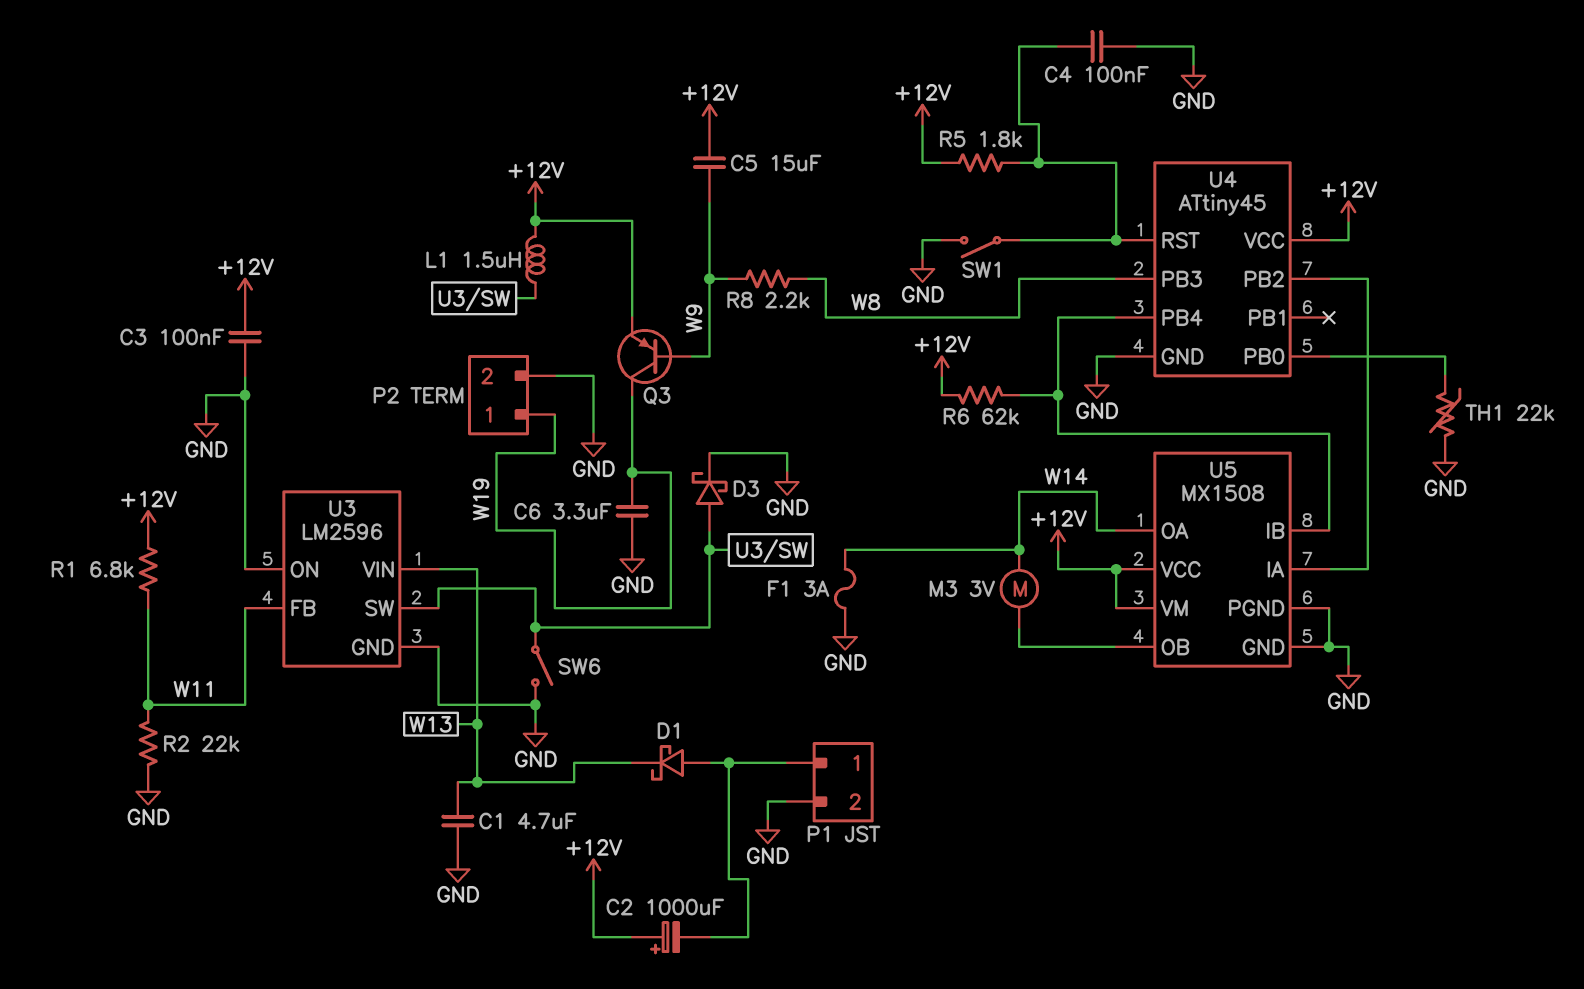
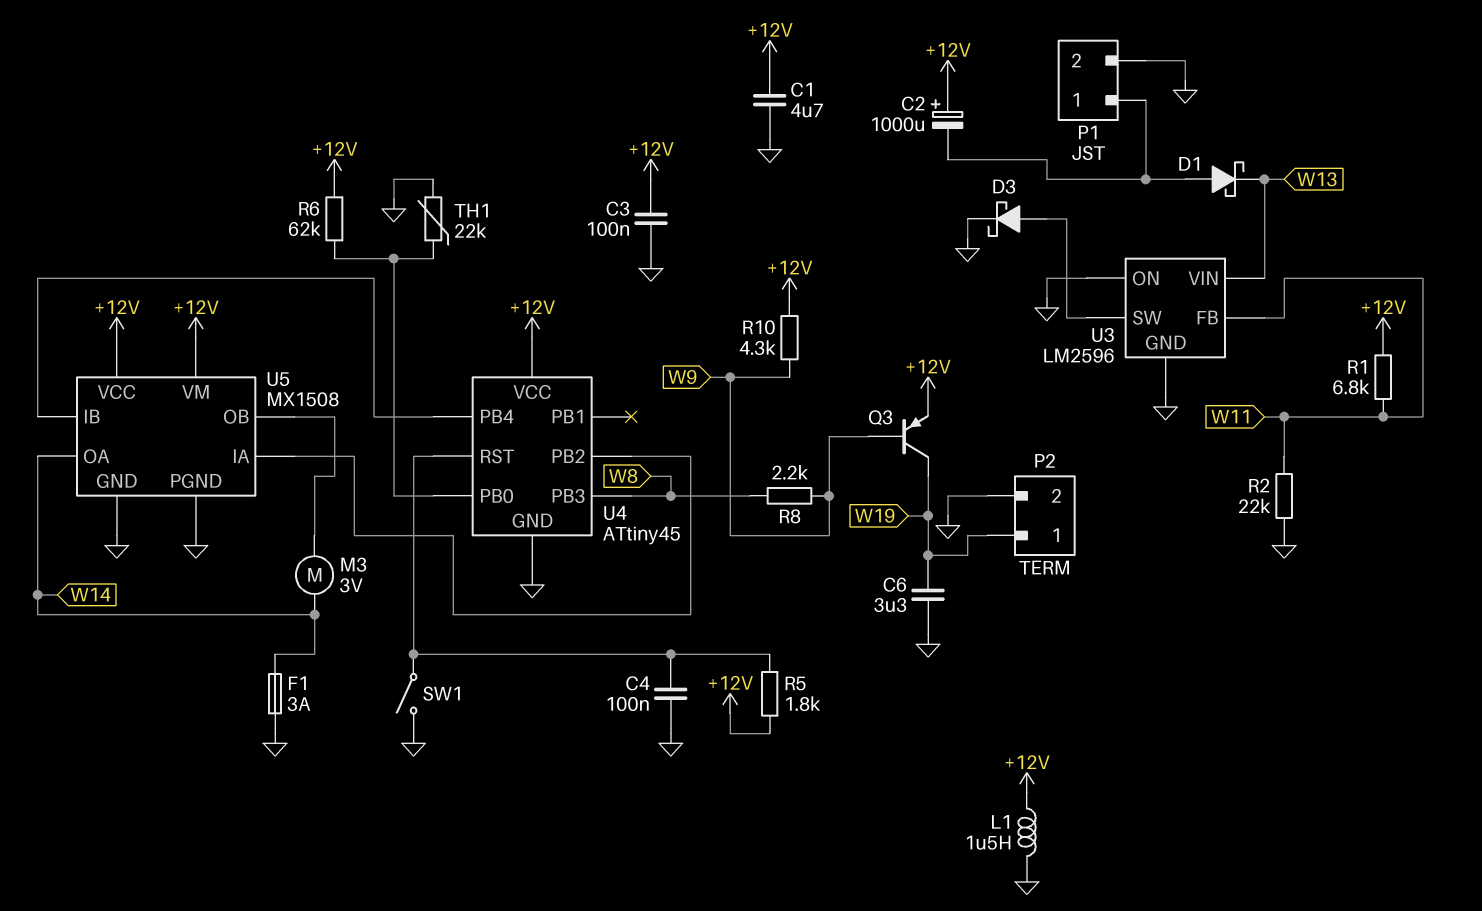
C1: 4.7uF (GND, W13) -> 4.7uF (+12V, GND)
C5: 15uF (+12V, W9) -> none
L1: 1.5uH (+12V, U3/SW) -> 1.5uH (+12V, GND)
R6: 62k (+12V, U4/PB4) -> 62k (+12V, U4/PB0)
R10: none -> 4.3k (+12V, W9)
SW6: switch (GND, U3/SW) -> none

